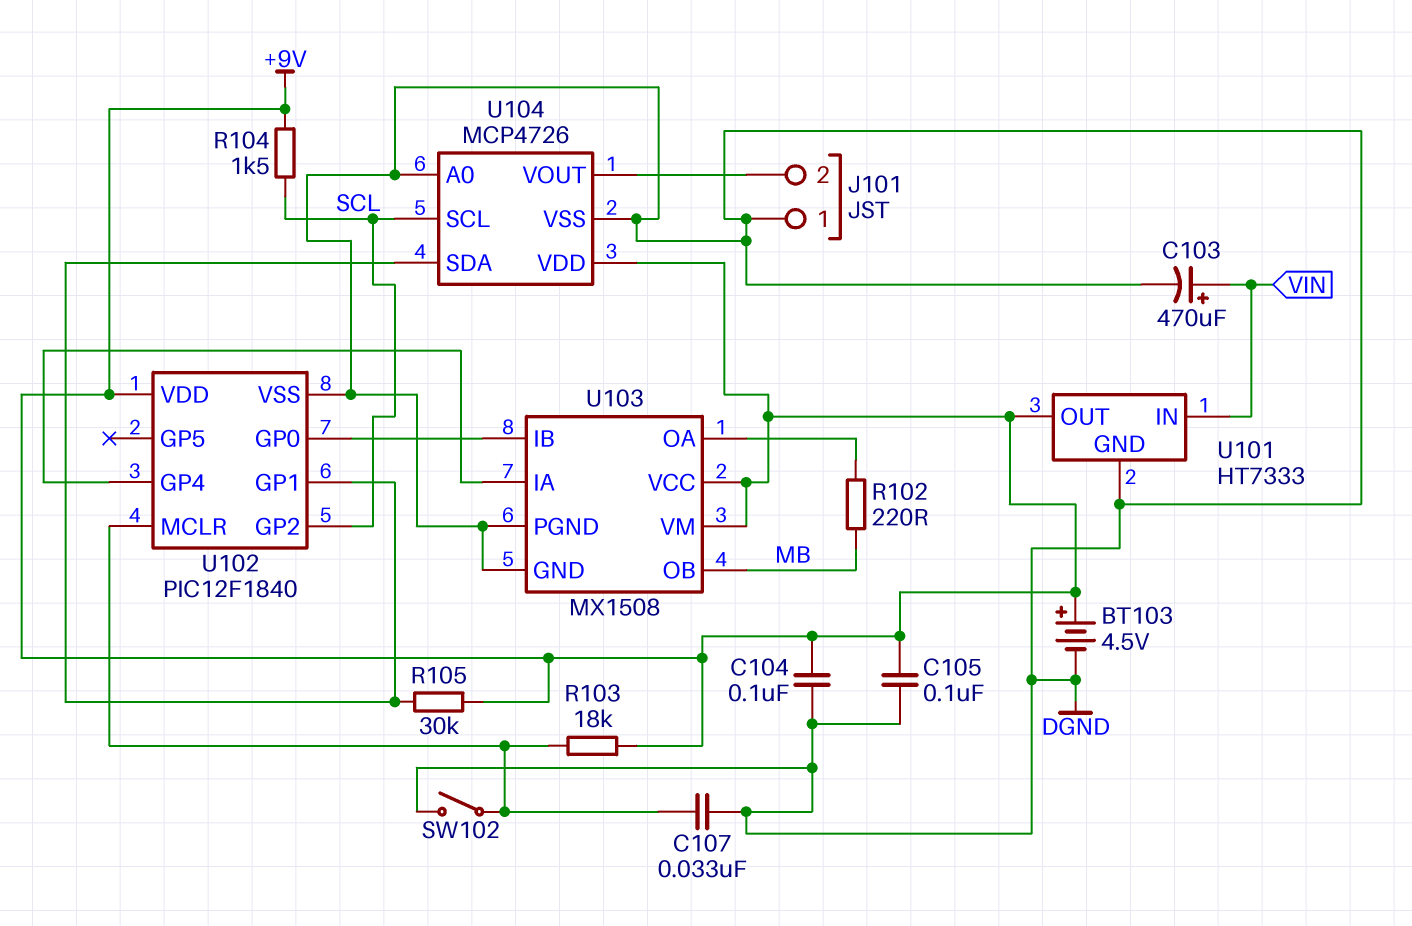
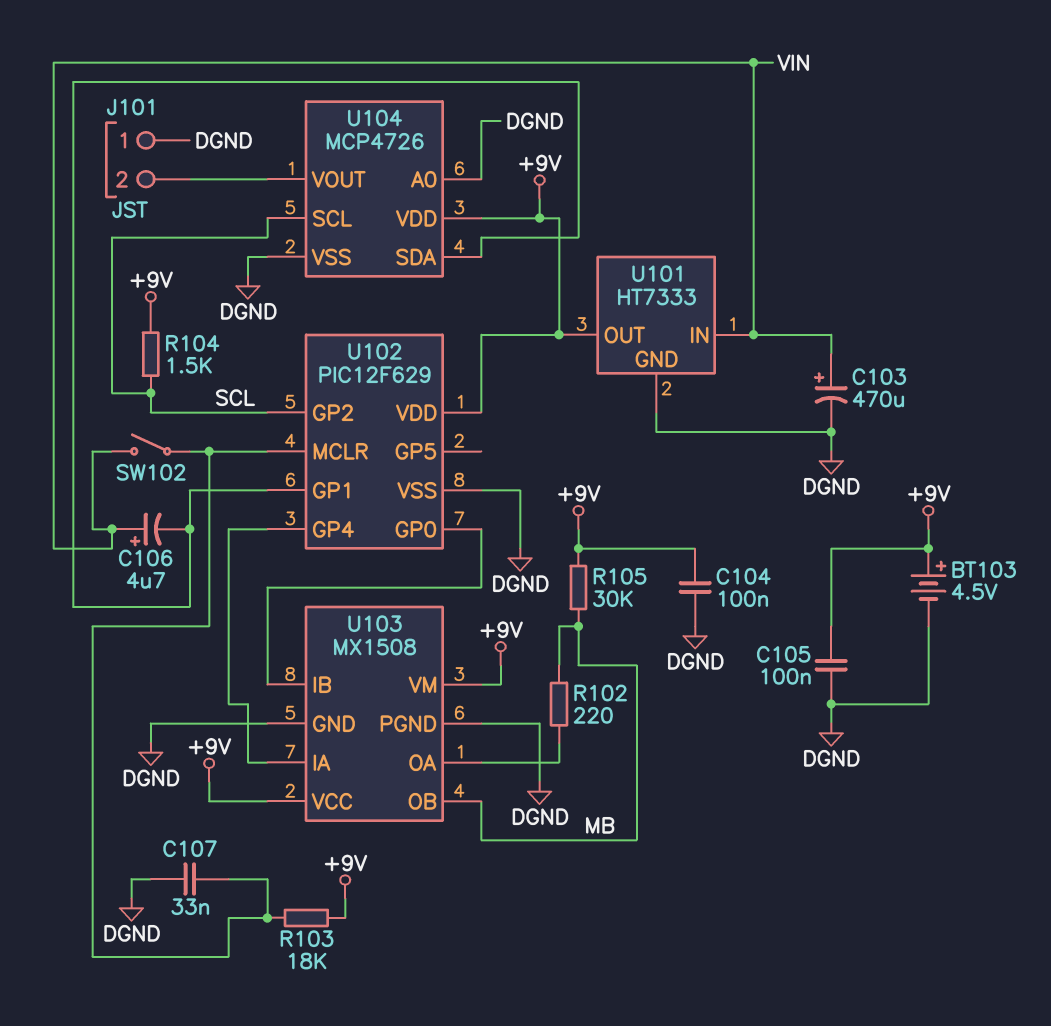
C106: none -> 4.7uF (plus VIN, minus U102/GP1)
R105: 30k (+9V, U102/GP1) -> 30k (+9V, MB)
SW102: switch (DGND, U102/MCLR) -> switch (U102/MCLR, VIN)
U102: PIC12F1840 -> PIC12F629

